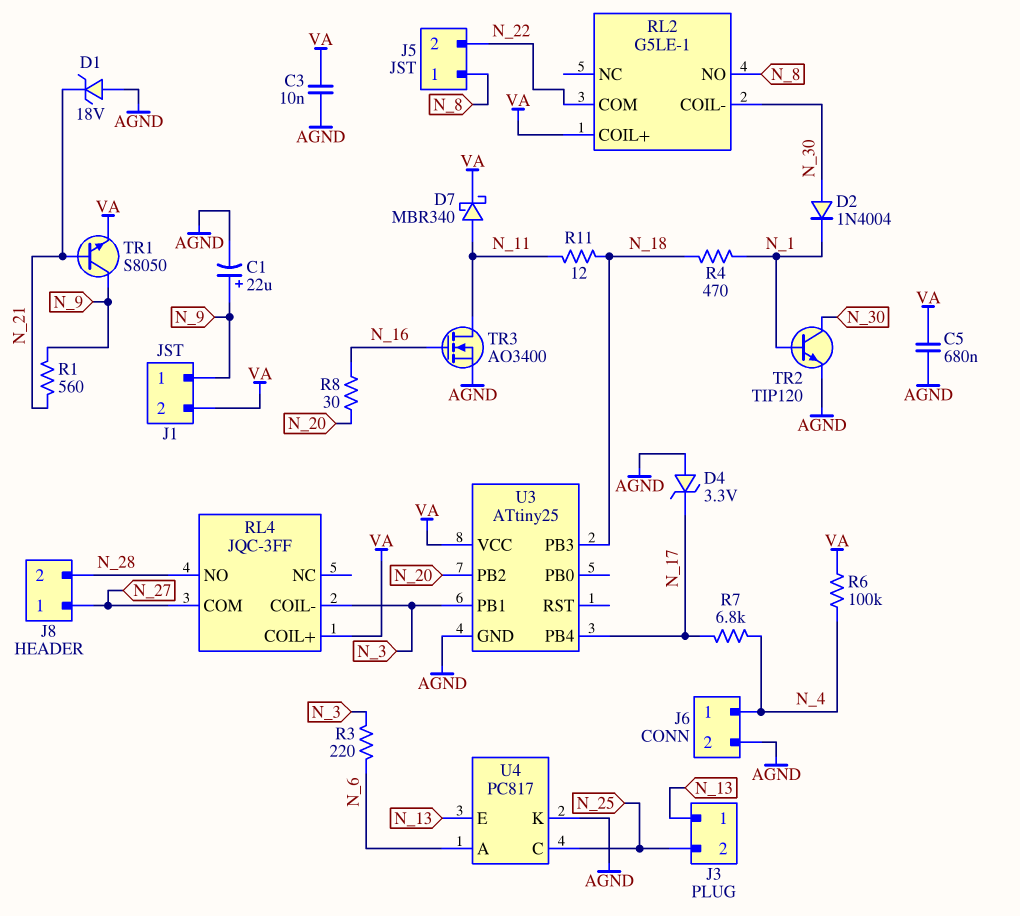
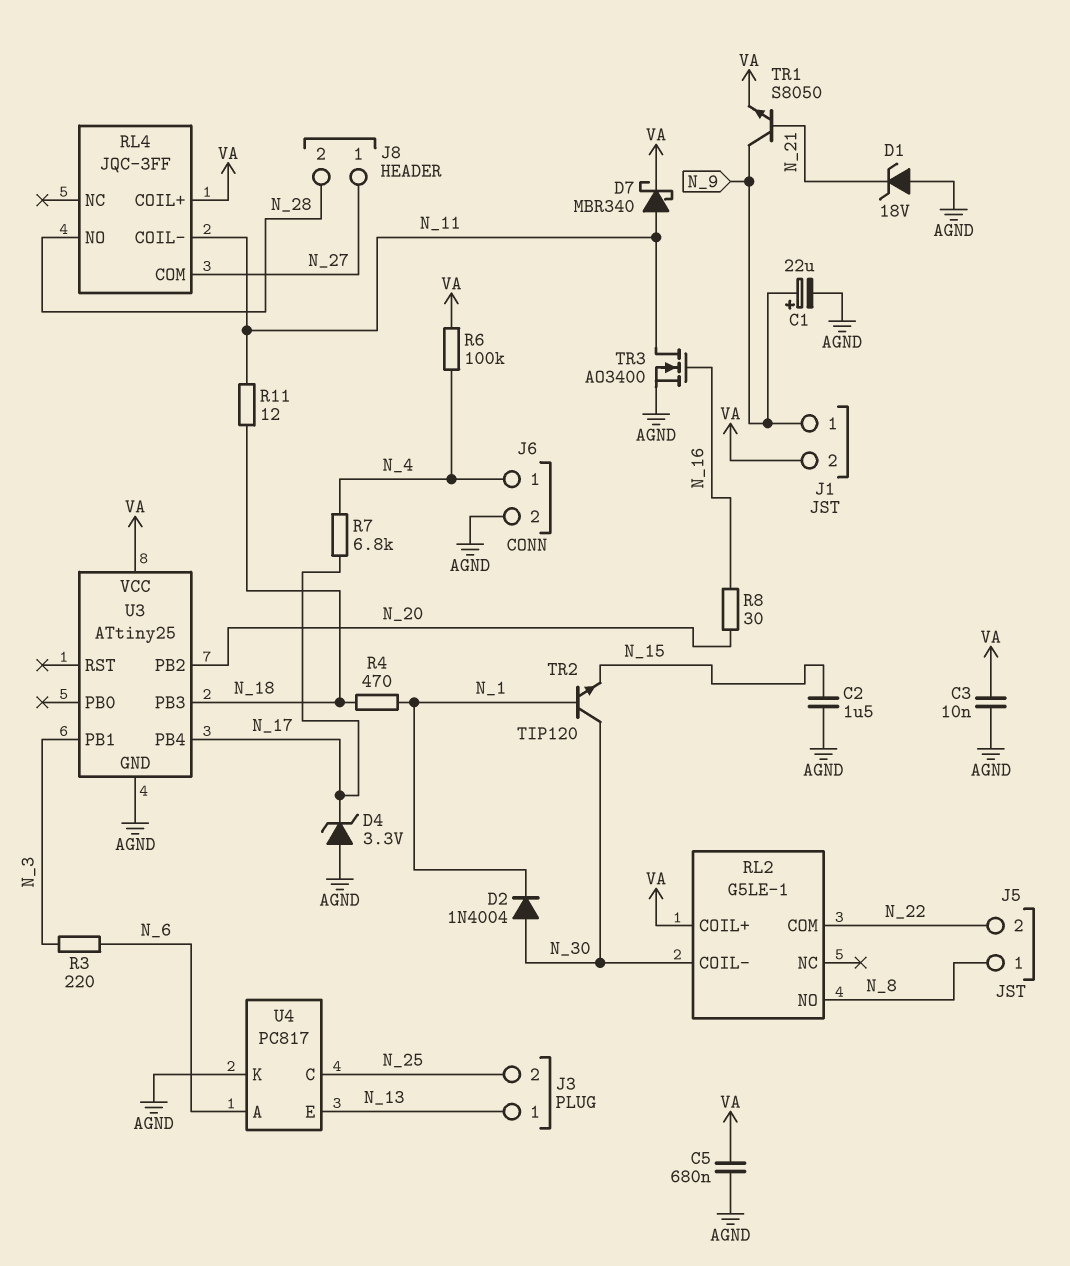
C2: none -> 1.5uF (AGND, N_15)
R1: 560 (N_9, N_21) -> none
RL4 pin COIL-: N_3 -> N_11
TR2: NPN TIP120 (B N_1, C N_30, E AGND) -> NPN TIP120 (B N_1, C N_30, E N_15)

